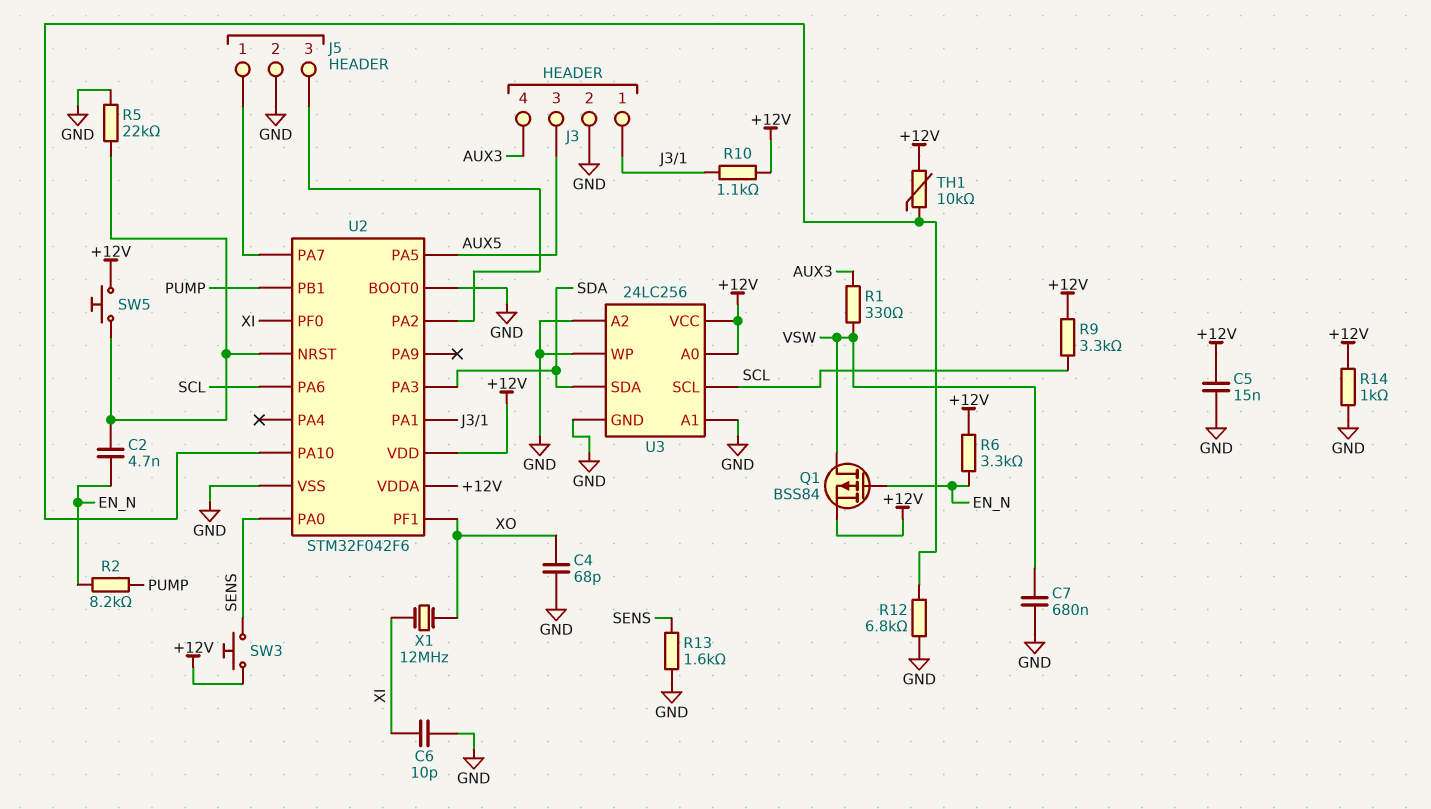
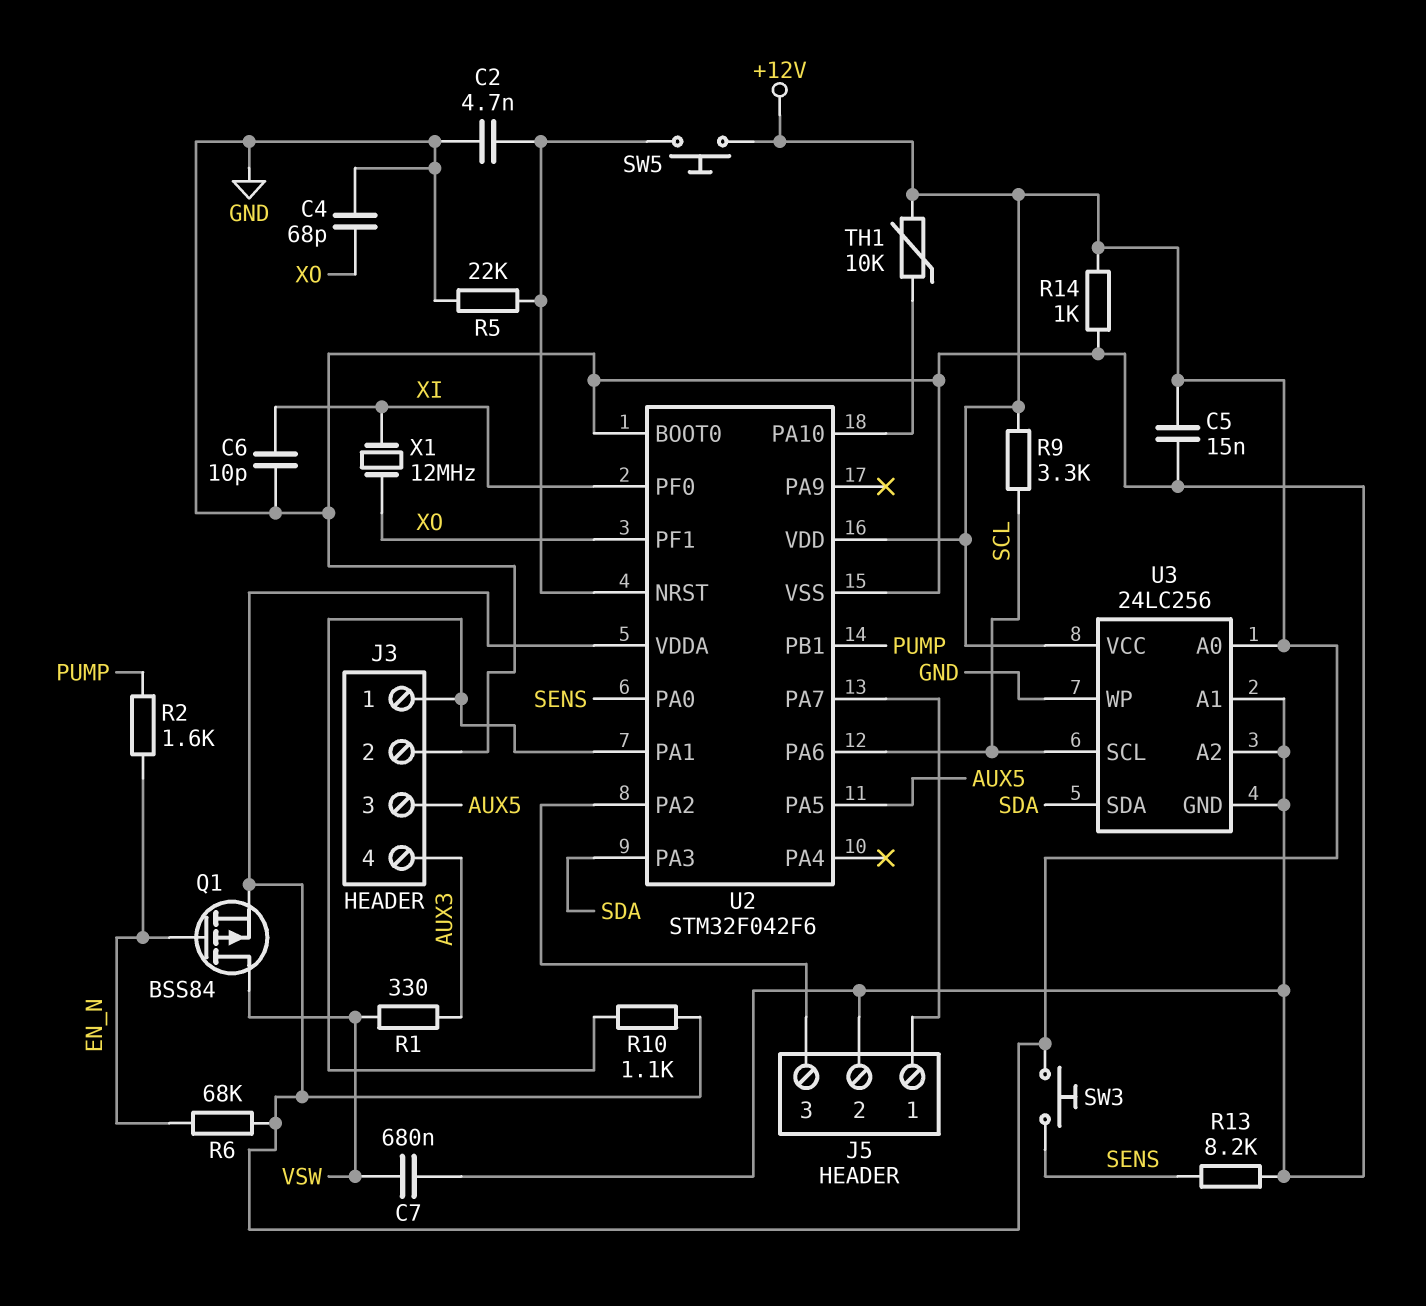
C2: 4.7nF (EN_N, U2/NRST) -> 4.7nF (GND, U2/NRST)
R2: 8.2k (EN_N, PUMP) -> 1.6k (EN_N, PUMP)
R6: 3.3k (+12V, EN_N) -> 68k (+12V, EN_N)
R12: 6.8k (GND, U2/PA10) -> none
R13: 1.6k (GND, SENS) -> 8.2k (GND, SENS)

